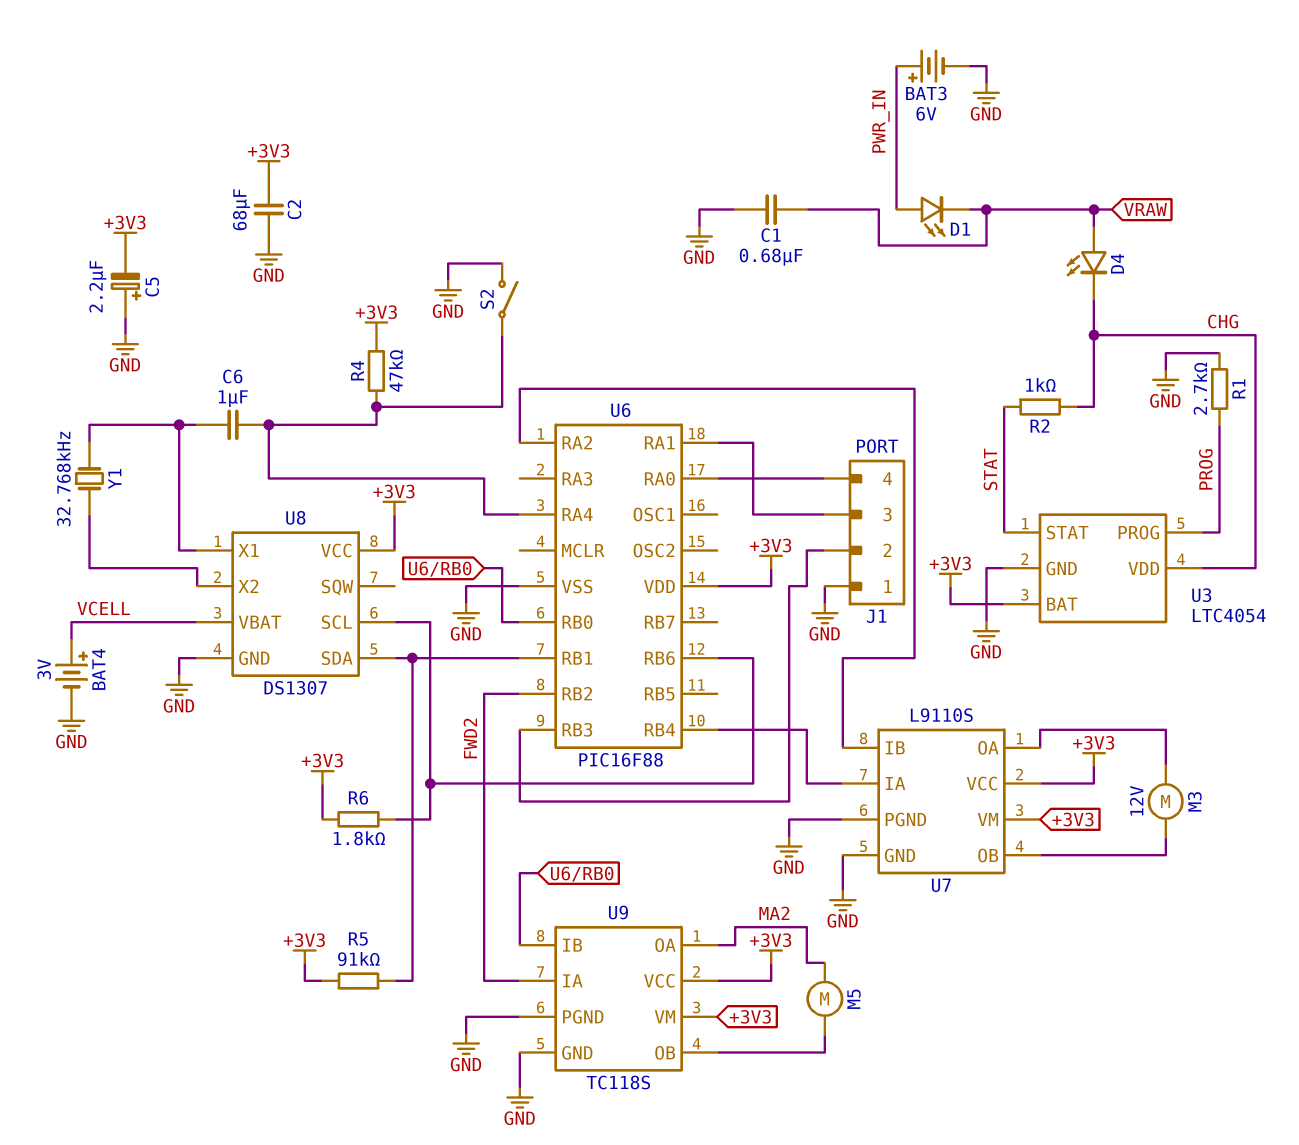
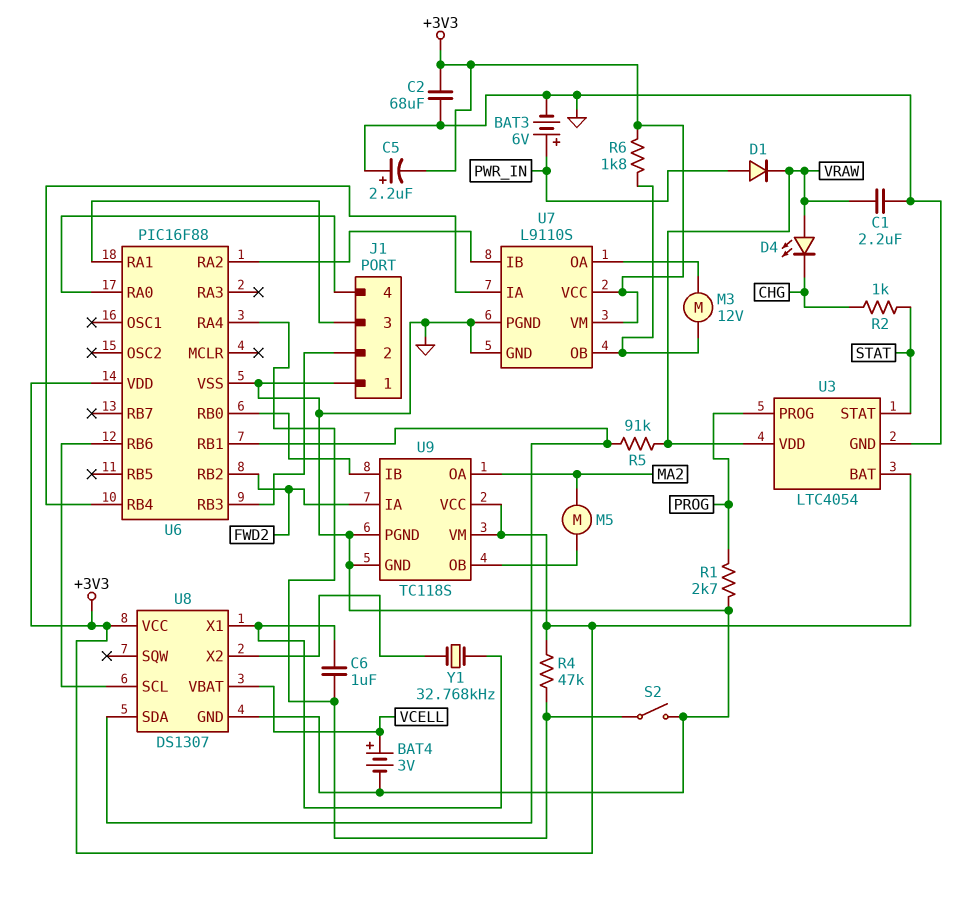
C1: 680nF (GND, VRAW) -> 2.2uF (GND, VRAW)
D1: LED (A PWR_IN, K VRAW) -> diode (A PWR_IN, K VRAW)
R5: 91k (+3V3, U6/RB1) -> 91k (U6/RB1, VRAW)
R6: 1.8k (+3V3, U6/RB6) -> 1.8k (+3V3, U7/OB)
U3 pin VDD: CHG -> VRAW

